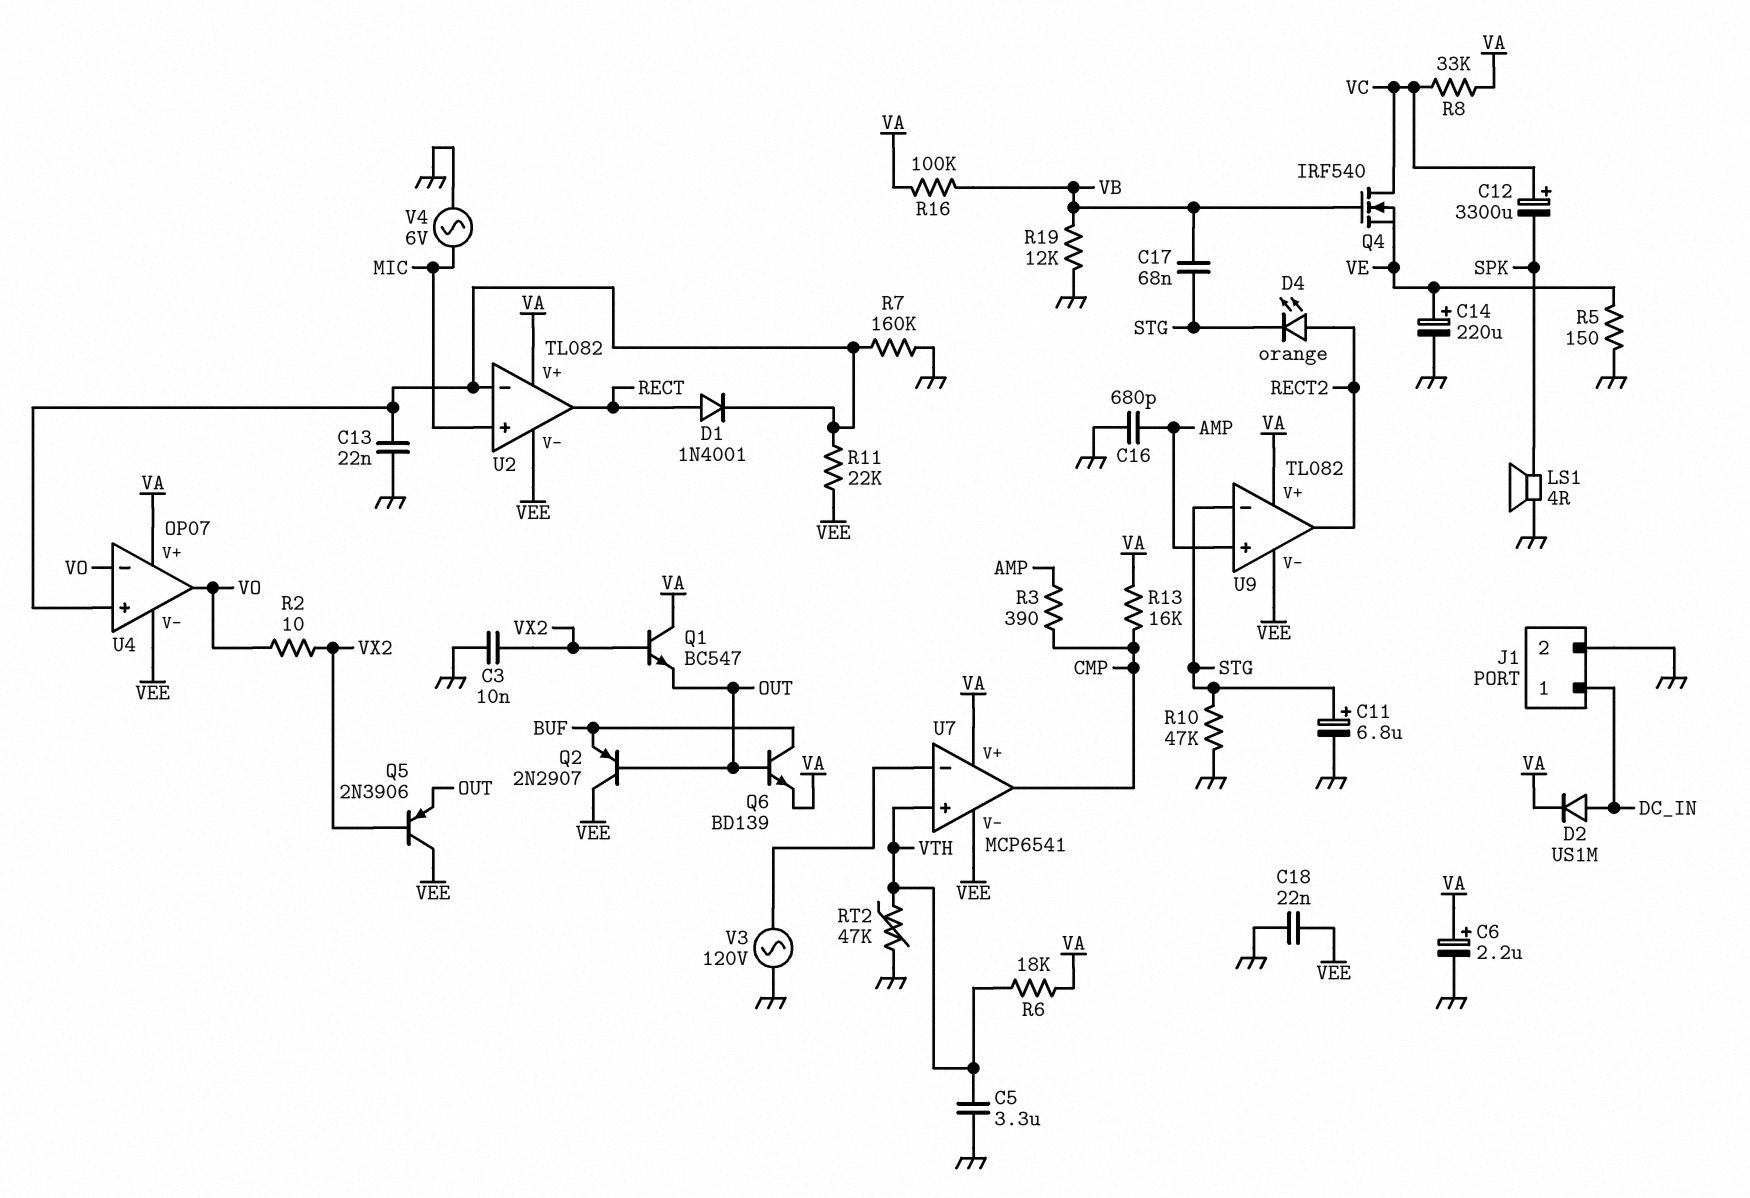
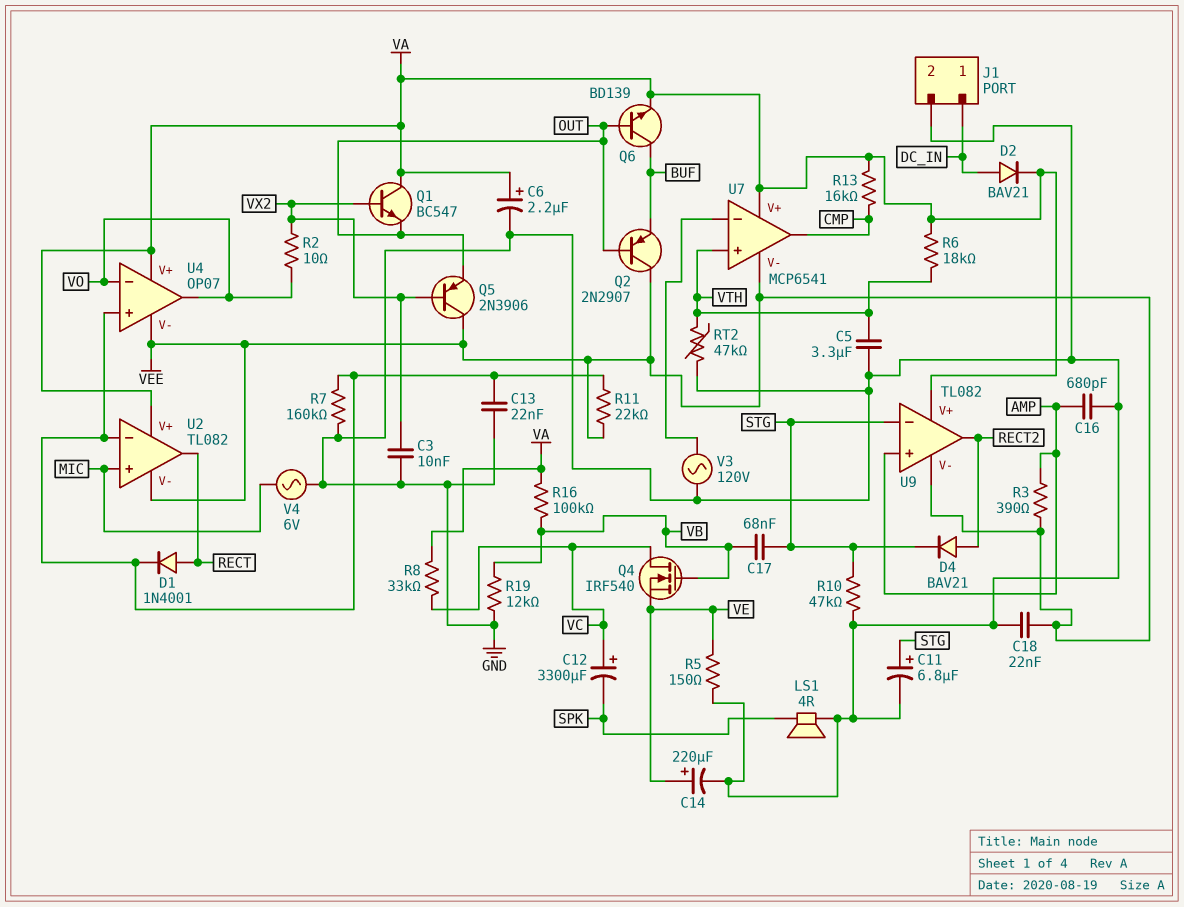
D2: diode US1M (A DC_IN, K VA) -> diode BAV21 (A DC_IN, K VA)
D4: LED orange (A RECT2, K STG) -> diode BAV21 (A RECT2, K STG)
R3: 390 (AMP, CMP) -> 390 (AMP, VEE)

